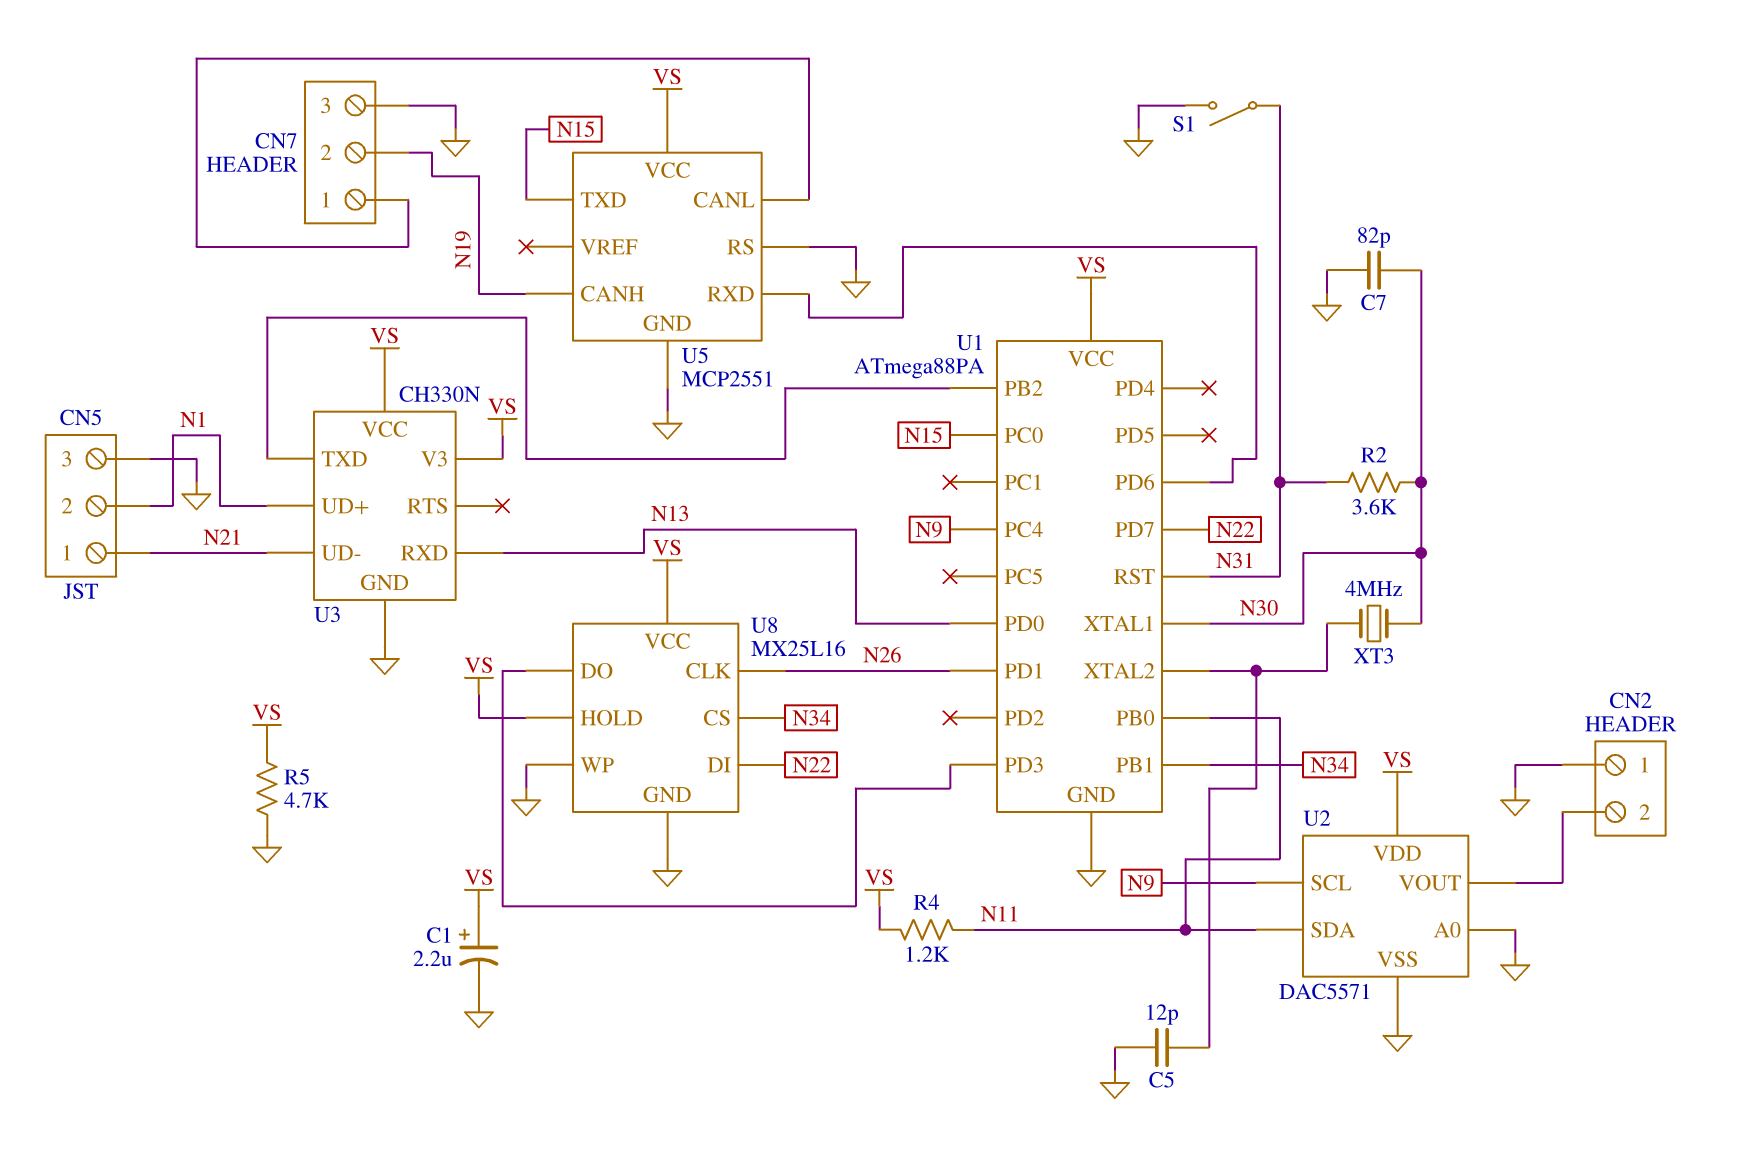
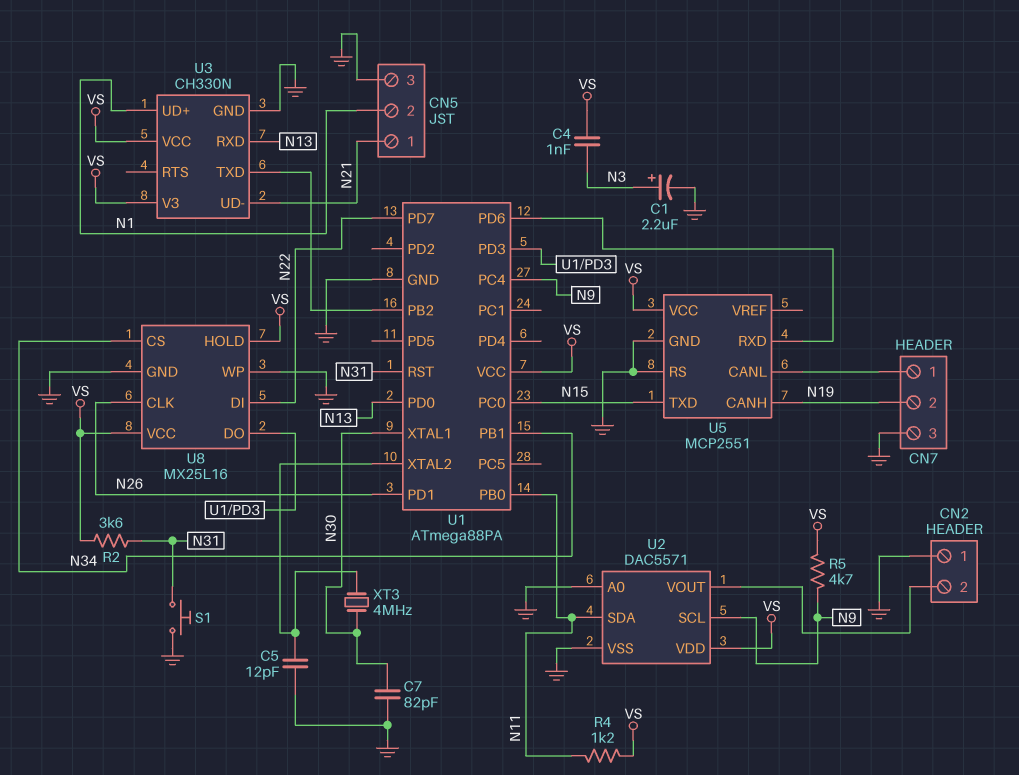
C1: 2.2uF (plus VS, minus GND) -> 2.2uF (plus N3, minus GND)
C4: none -> 1nF (N3, VS)
R2: 3.6k (N30, N31) -> 3.6k (N31, VS)
R5: 4.7k (GND, VS) -> 4.7k (N9, VS)
S1: switch (GND, N31) -> button (GND, N31)

